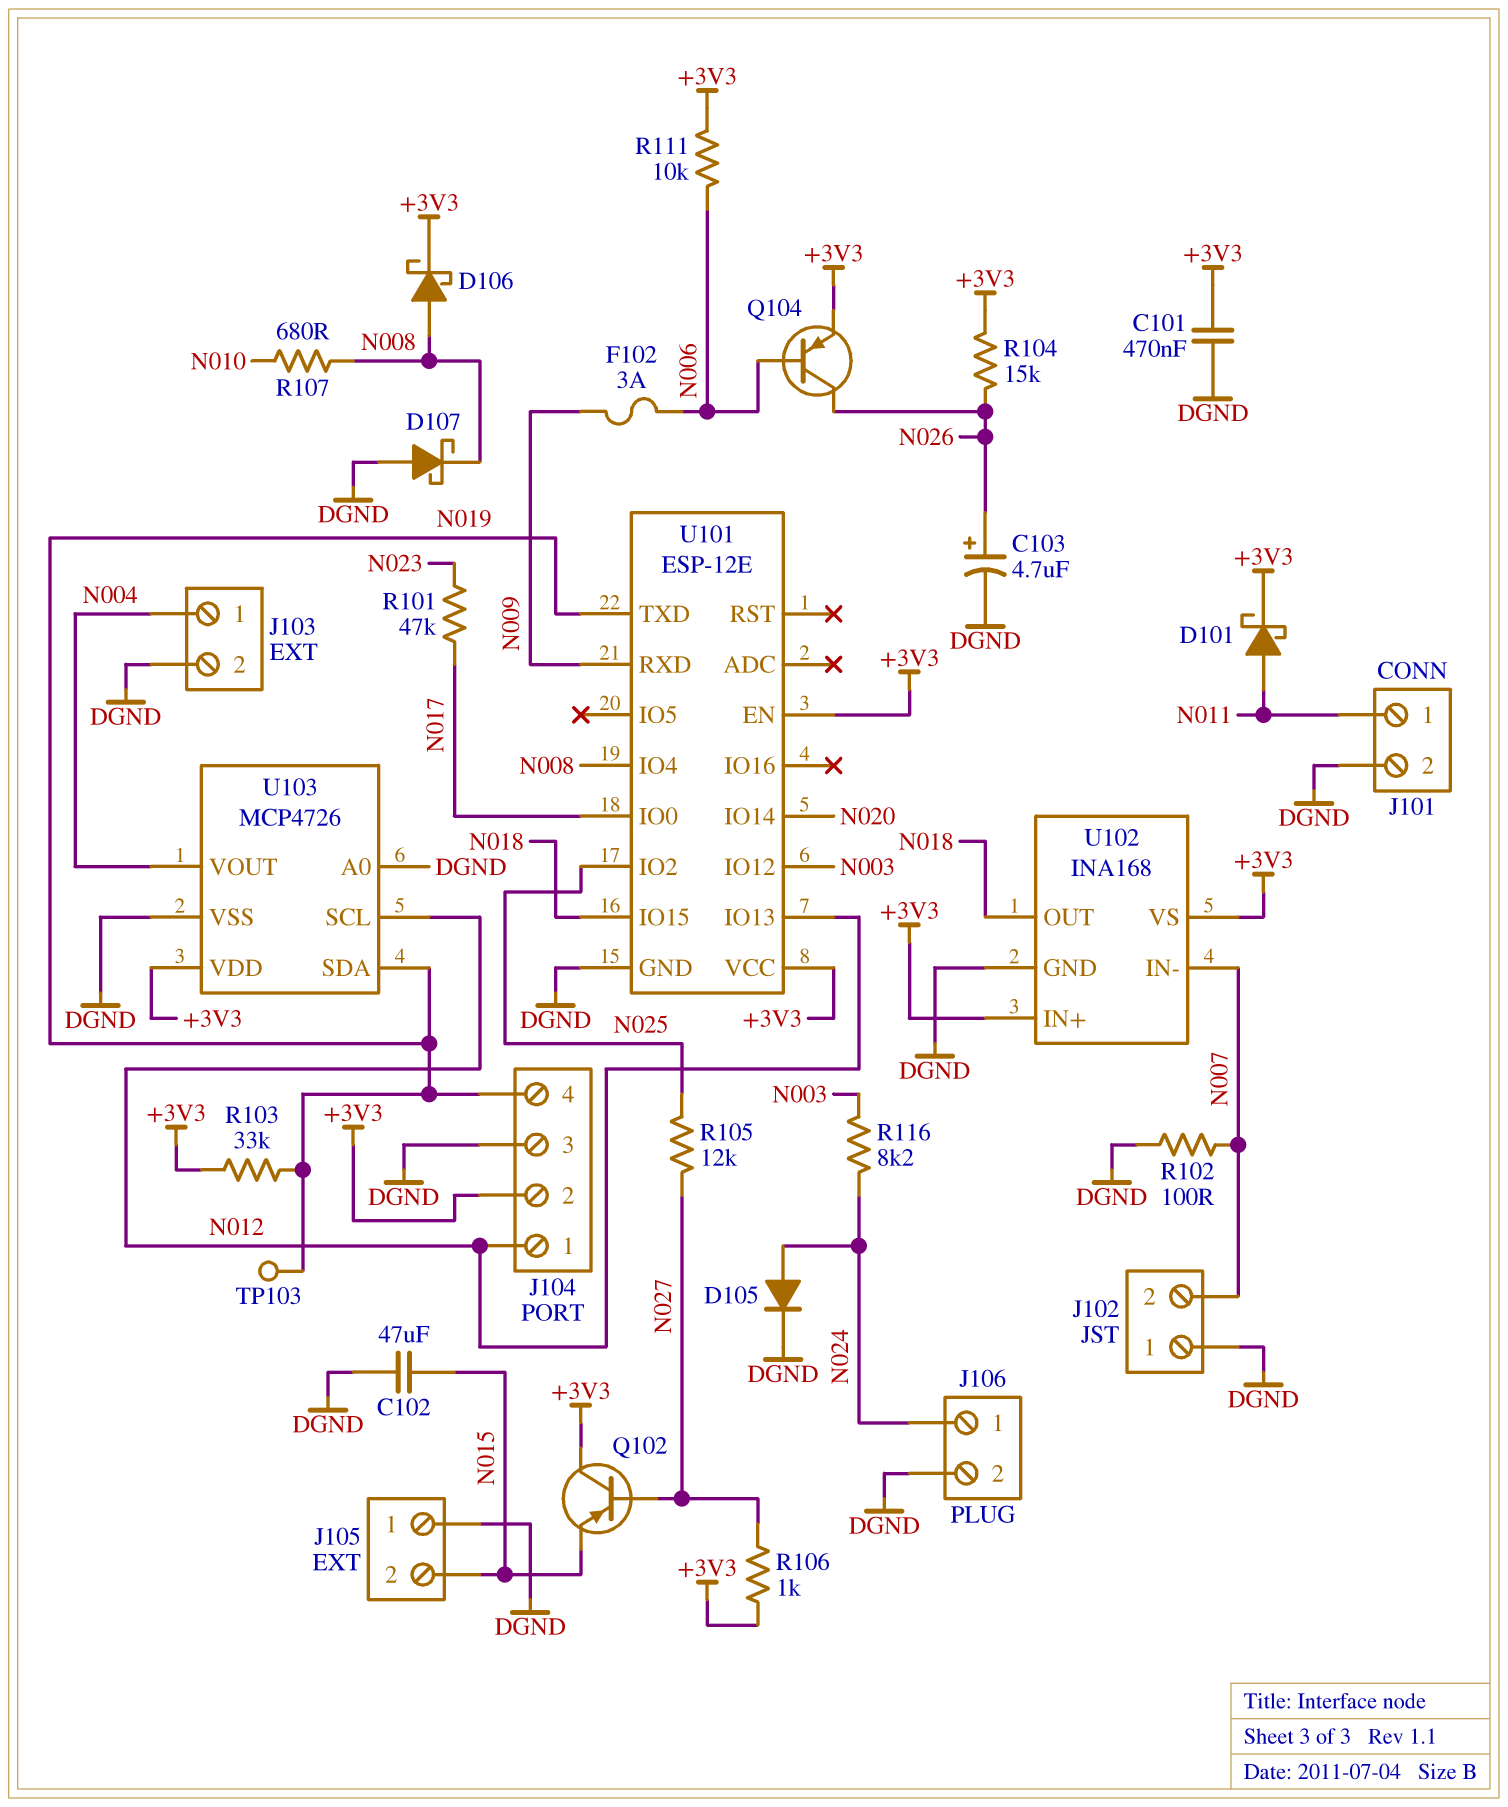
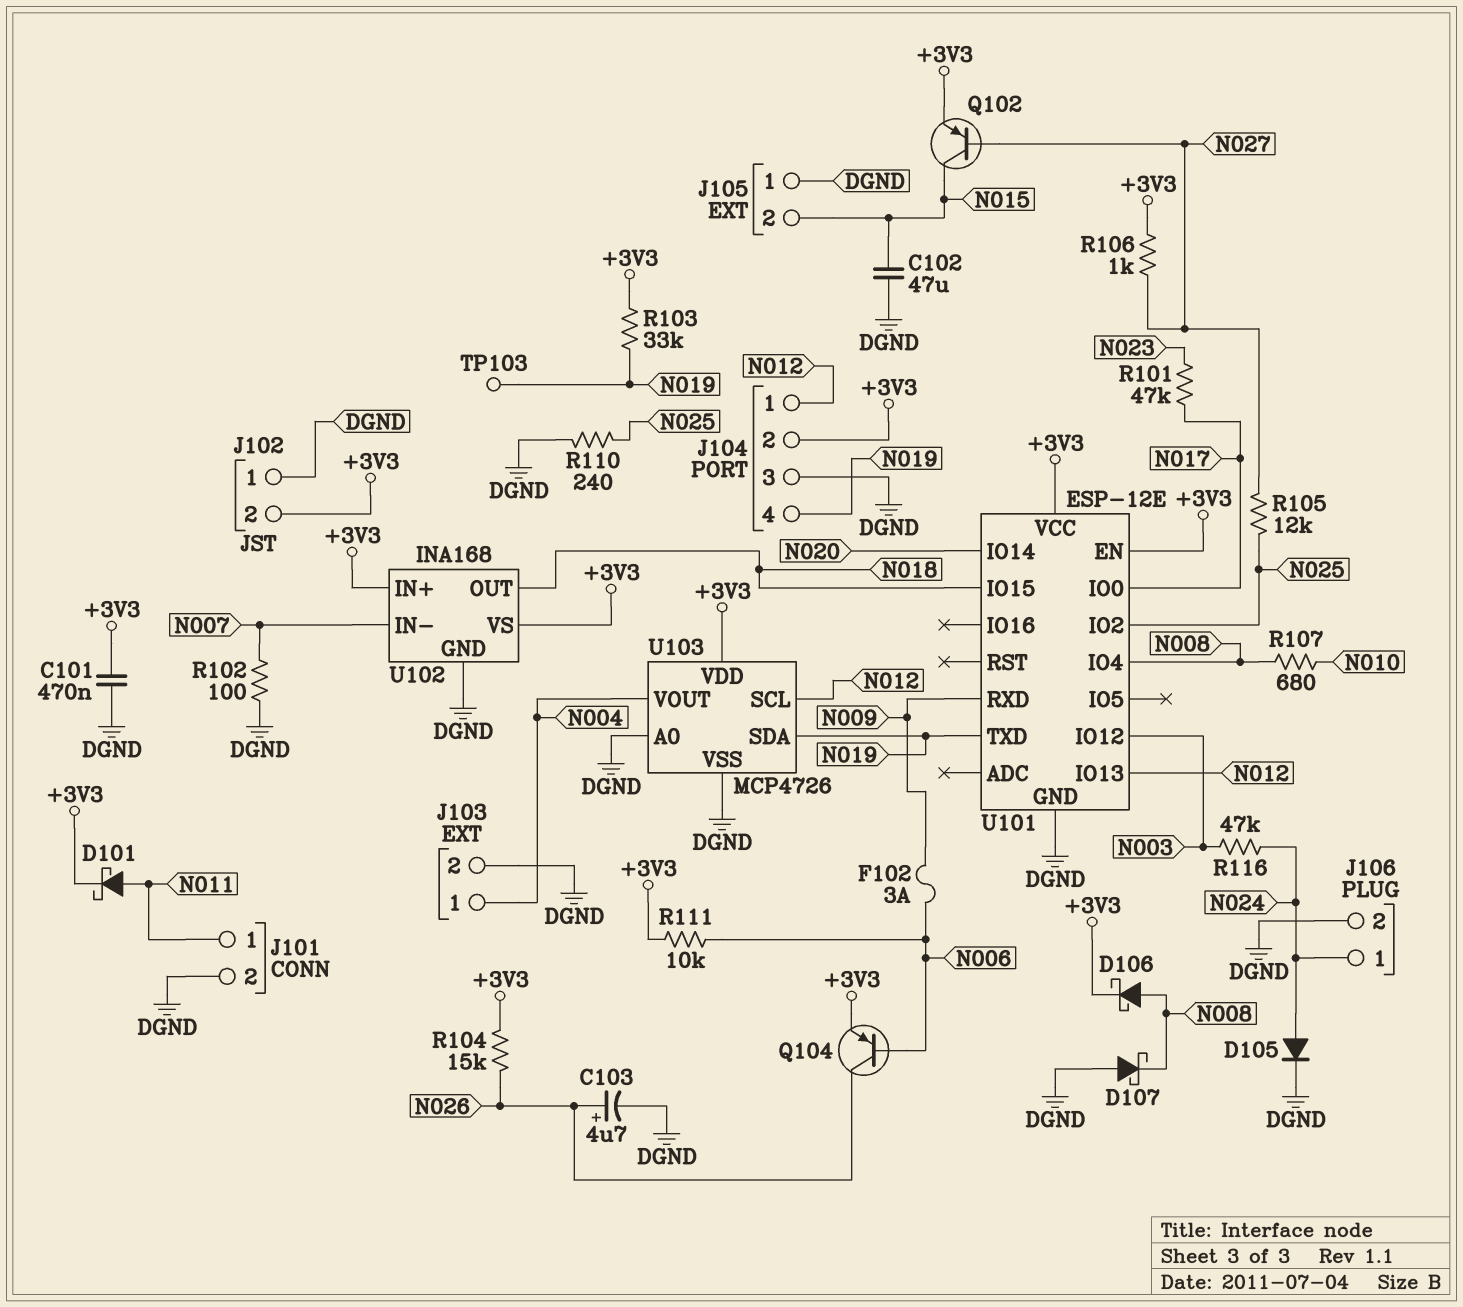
J102 pin 2: N007 -> +3V3
Q102: PNP (B N027, C +3V3, E N015) -> PNP (B N027, C N015, E +3V3)
R110: none -> 240 (DGND, N025)
R116: 8.2k (N003, N024) -> 47k (N003, N024)

